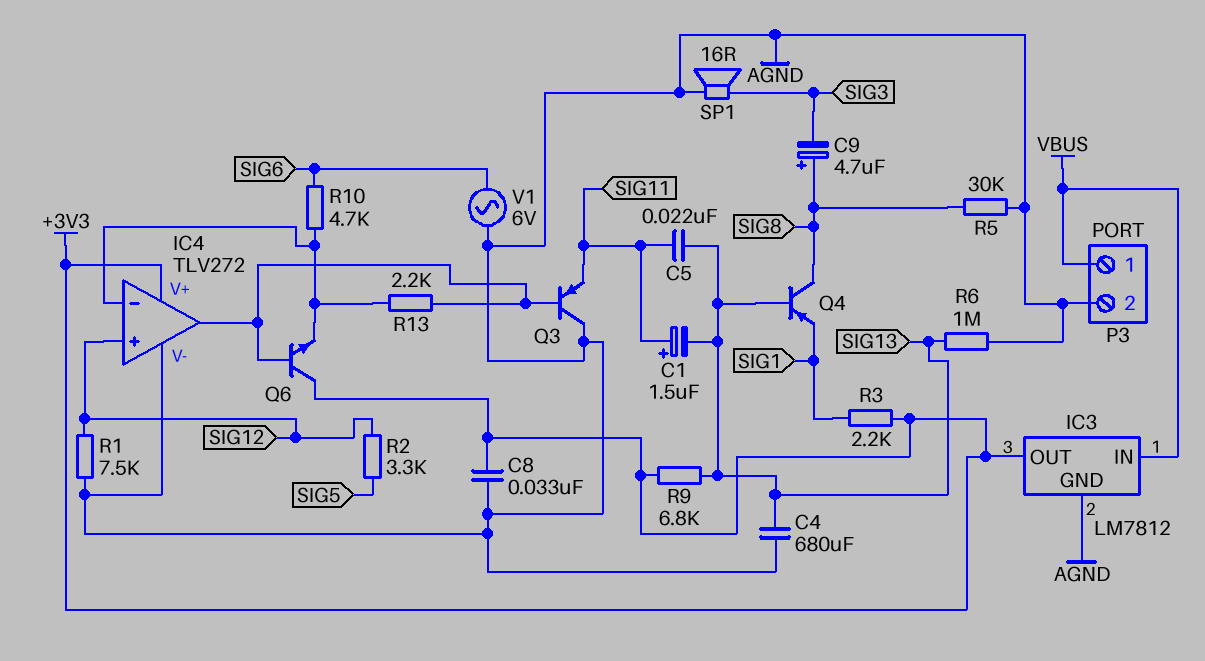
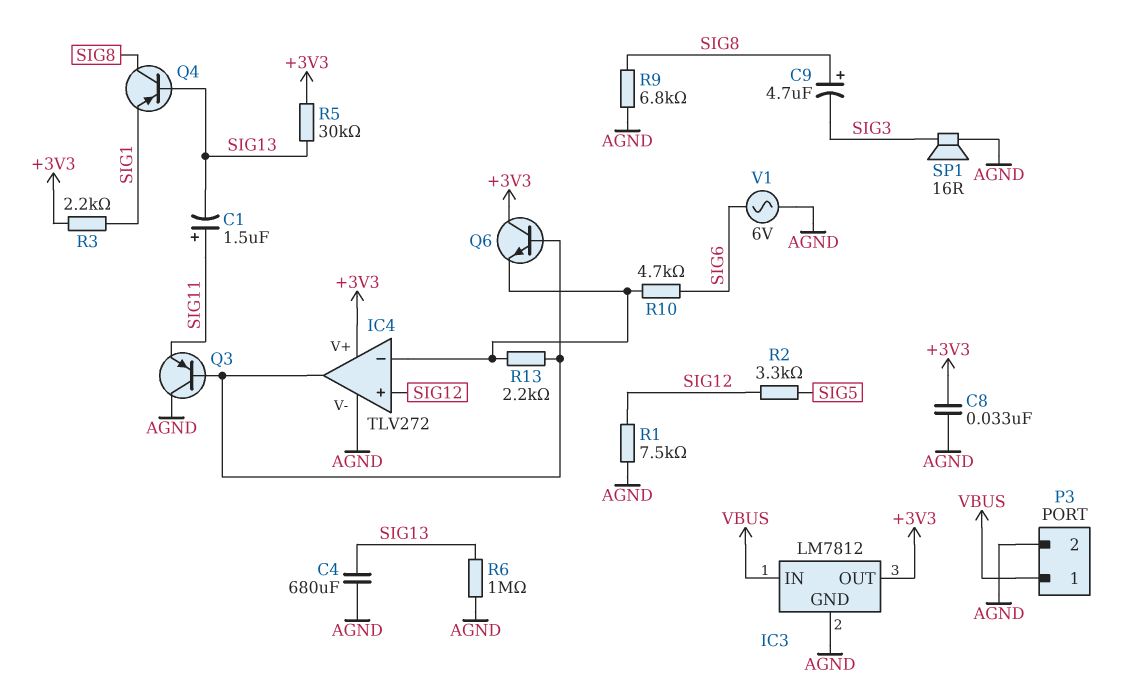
C5: 22nF (SIG11, SIG13) -> none
R5: 30k (AGND, SIG8) -> 30k (+3V3, SIG13)
R9: 6.8k (+3V3, SIG13) -> 6.8k (AGND, SIG8)

